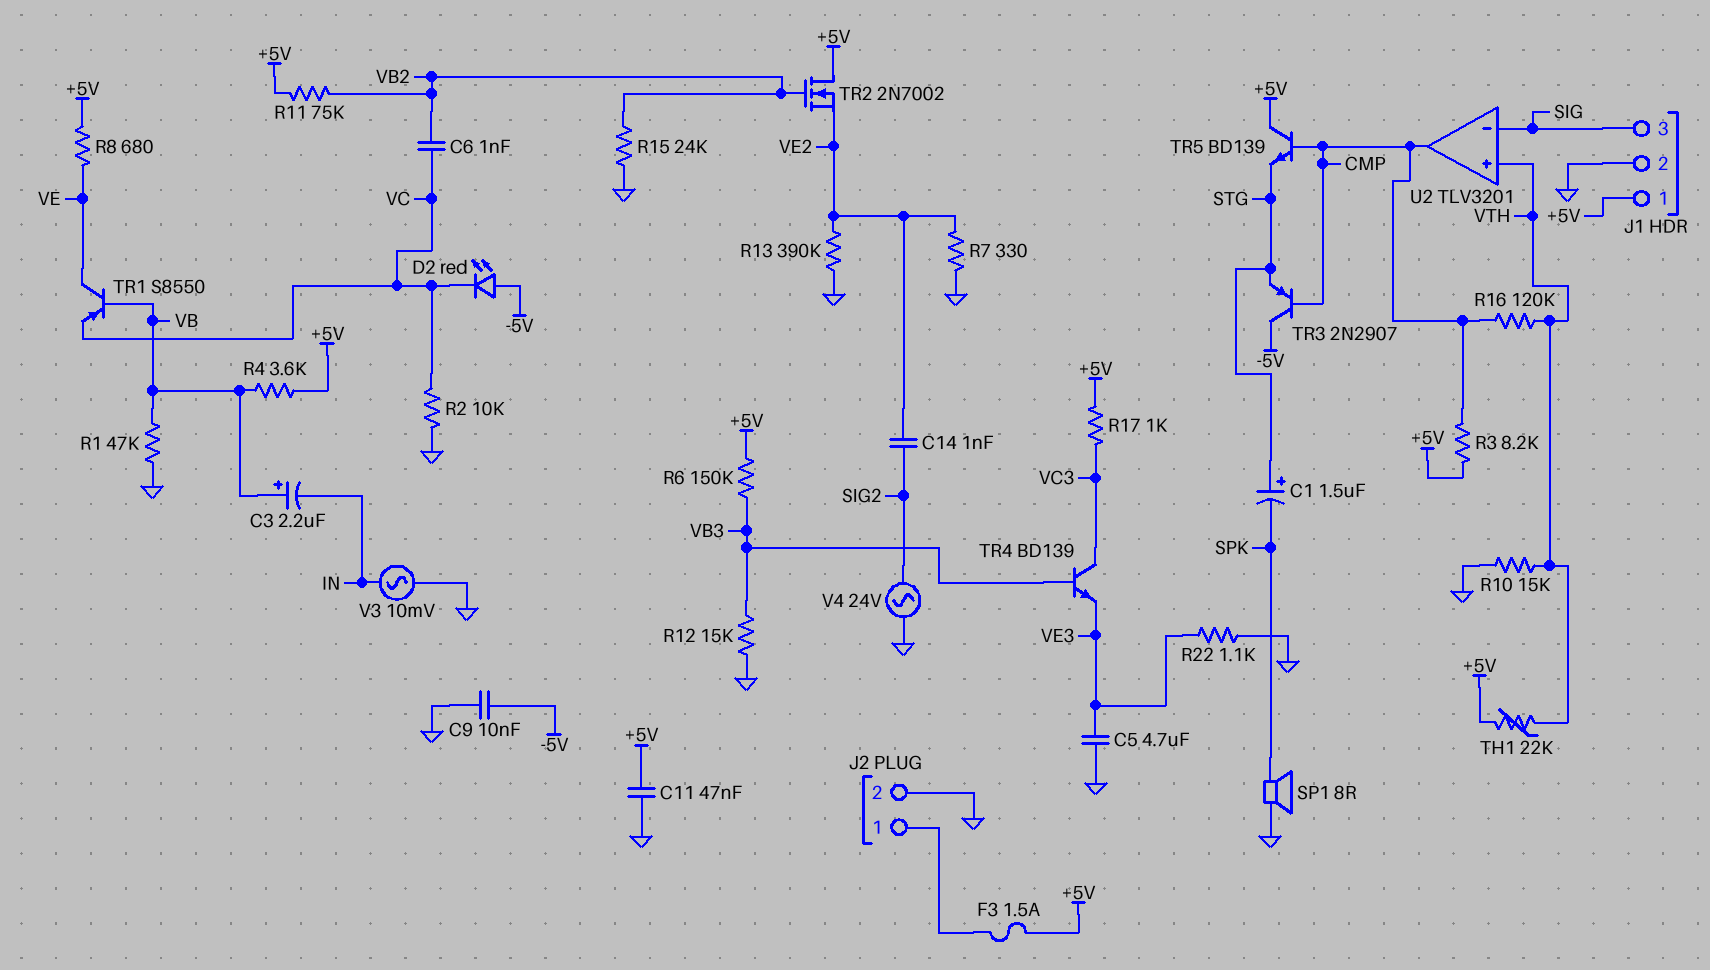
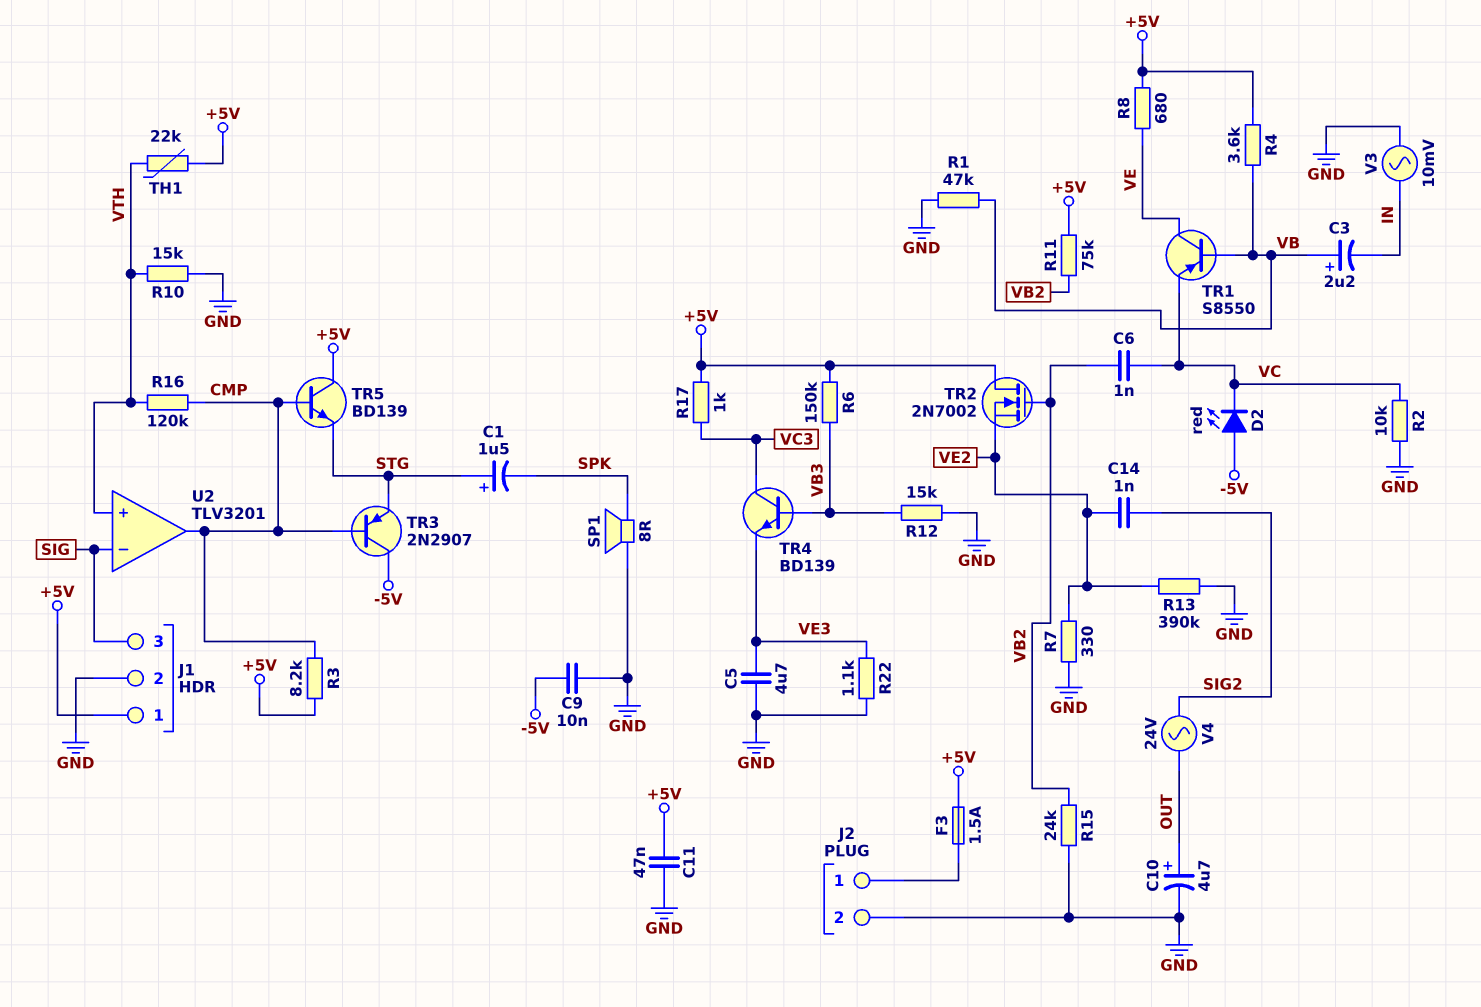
C10: none -> 4.7uF (plus OUT, minus GND)
V4: AC 24V (GND, SIG2) -> AC 24V (OUT, SIG2)

